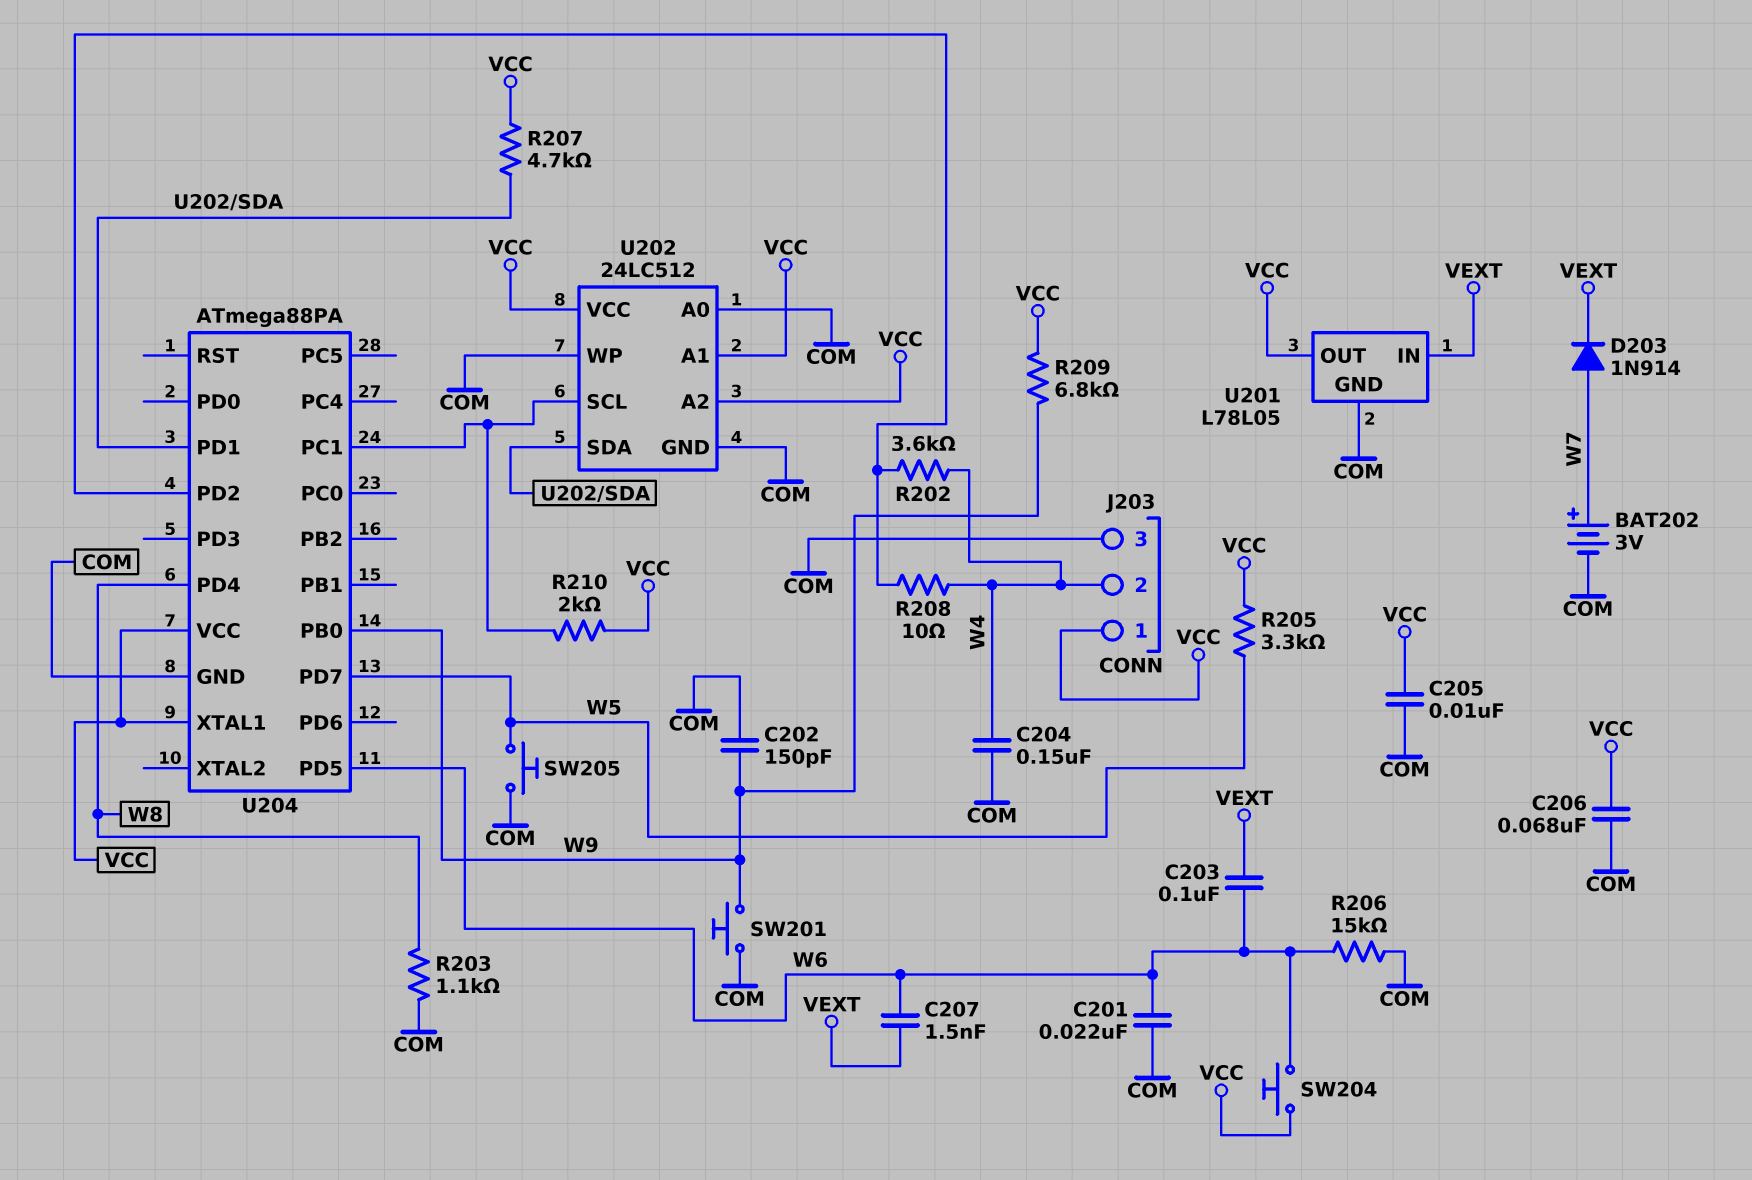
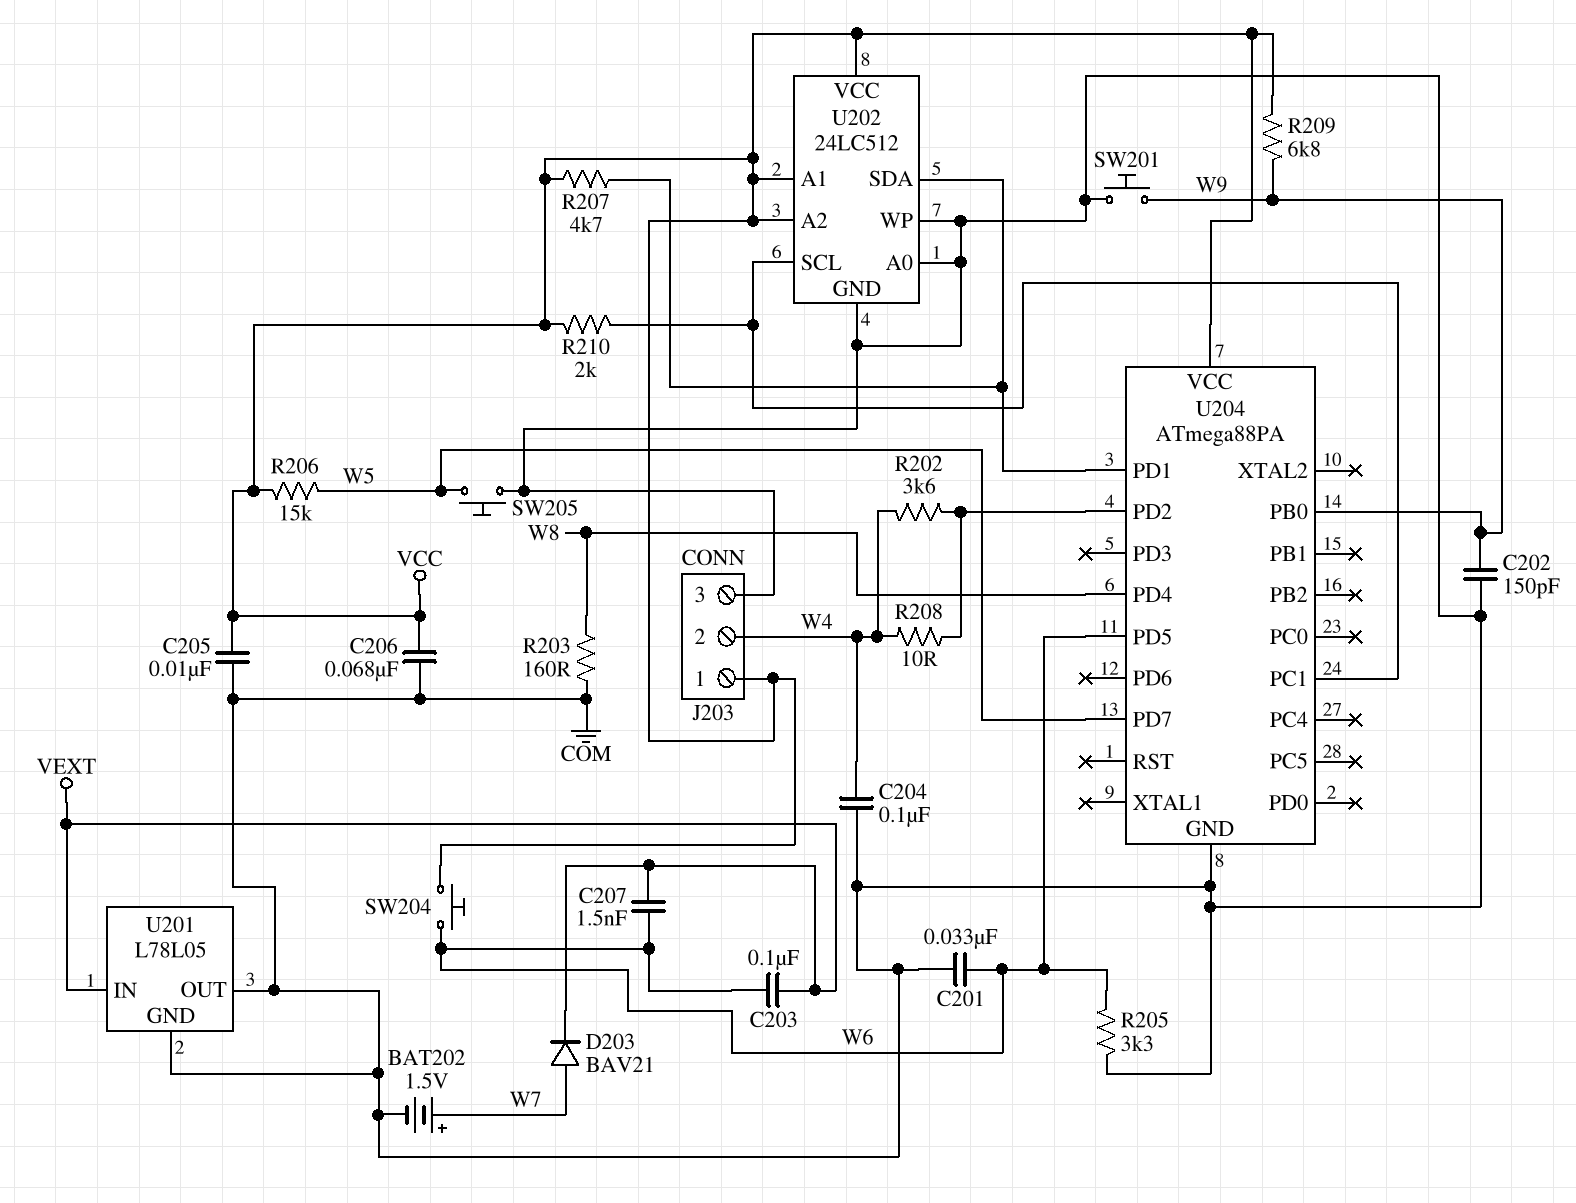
BAT202: 3V (plus W7, minus COM) -> 1.5V (plus W7, minus COM)
C201: 22nF (COM, W6) -> 33nF (COM, W6)
C204: 150nF (COM, W4) -> 100nF (COM, W4)
D203: diode 1N914 (A W7, K VEXT) -> diode BAV21 (A W7, K VEXT)
R203: 1.1k (COM, W8) -> 160 (COM, W8)
R205: 3.3k (VCC, W5) -> 3.3k (COM, W6)
R206: 15k (COM, W6) -> 15k (VCC, W5)
U201 pin OUT: VCC -> COM
U204 pin XTAL1: VCC -> none

